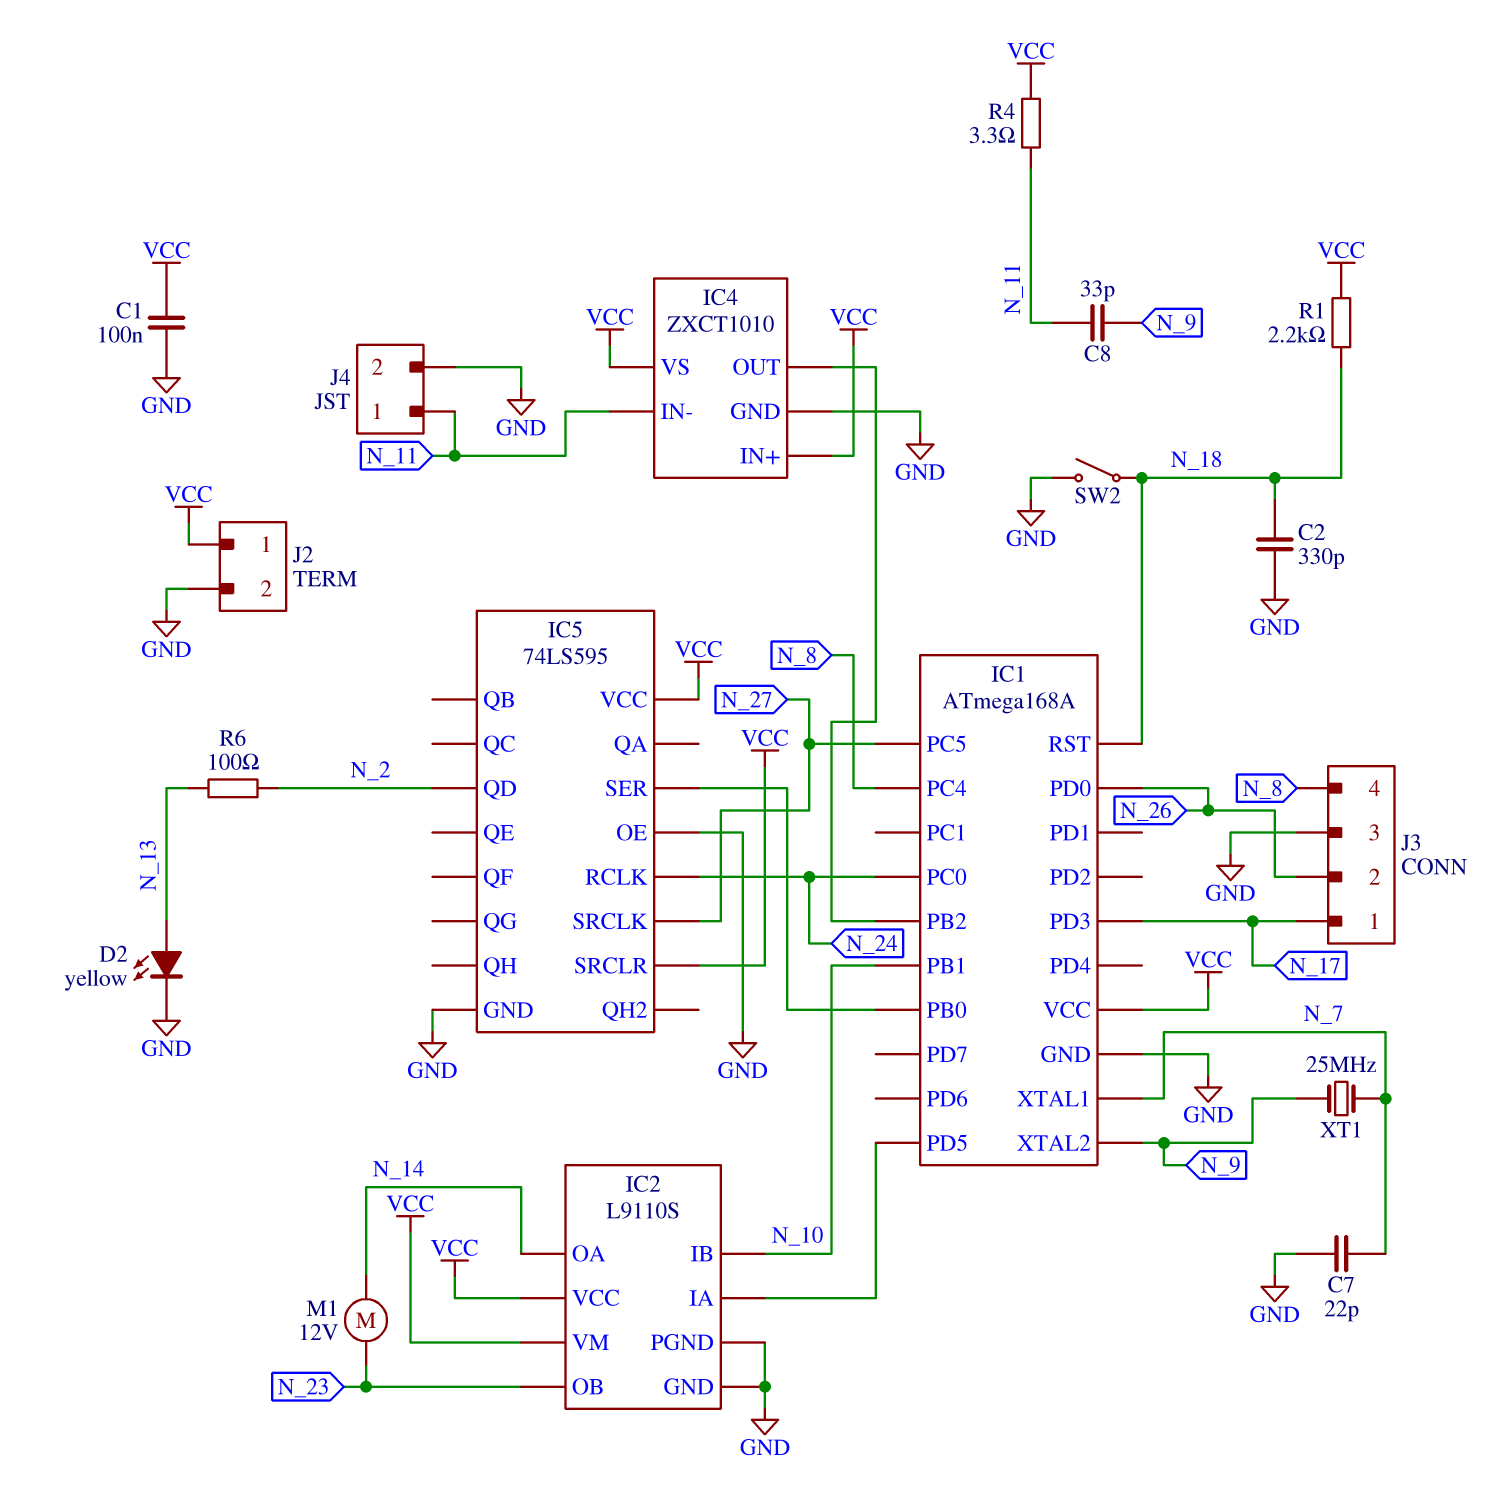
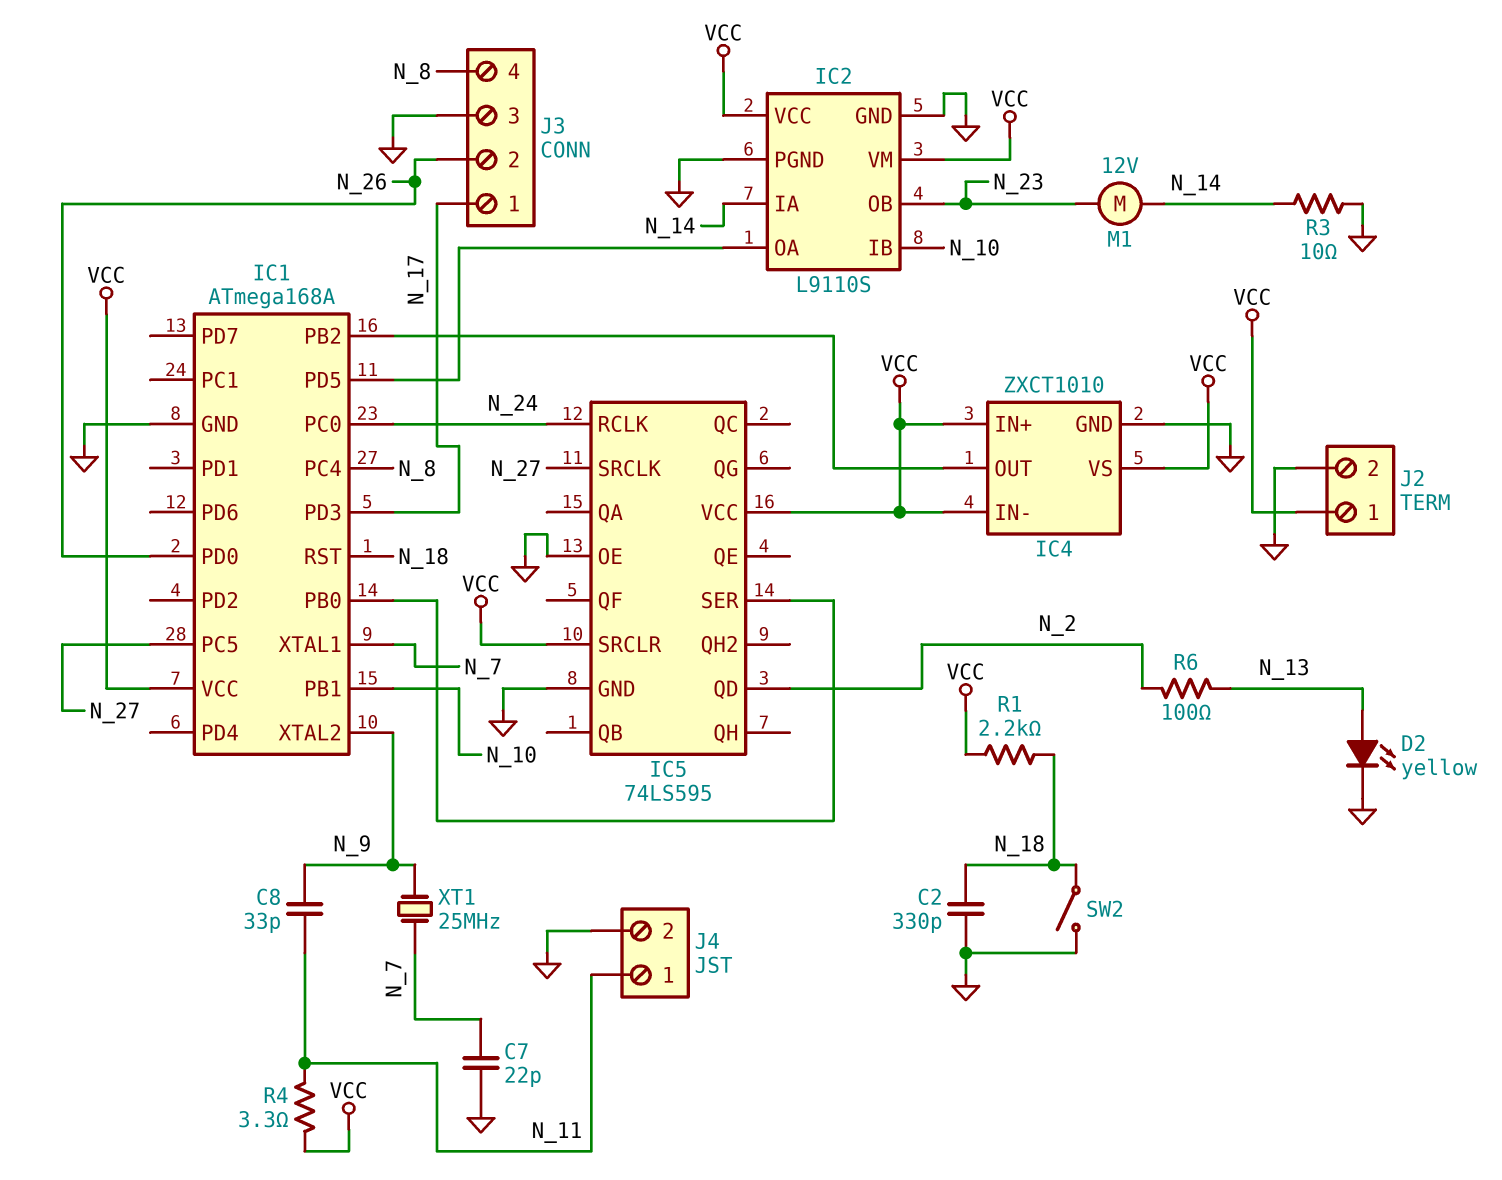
C1: 100nF (GND, VCC) -> none
IC2 pin IA: IC1/PD5 -> N_14
IC2 pin OA: N_14 -> IC1/PD5
IC4 pin IN-: N_11 -> VCC
R3: none -> 10 (GND, N_14)

